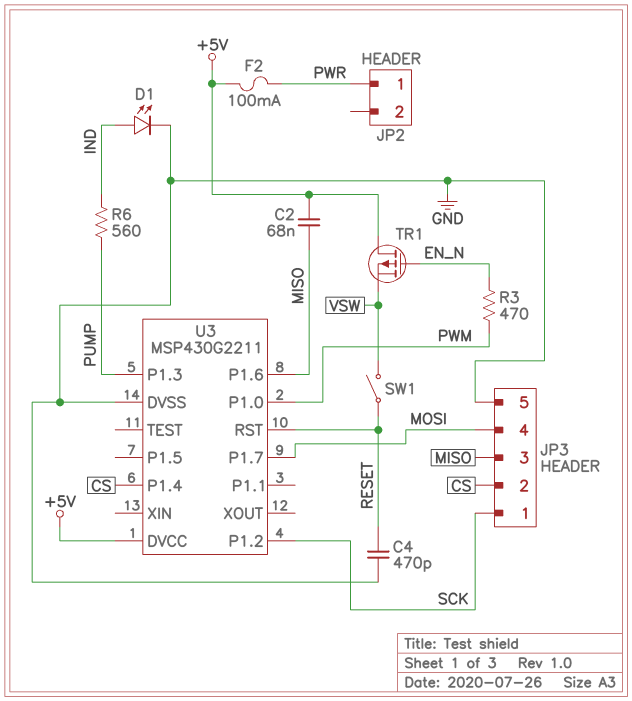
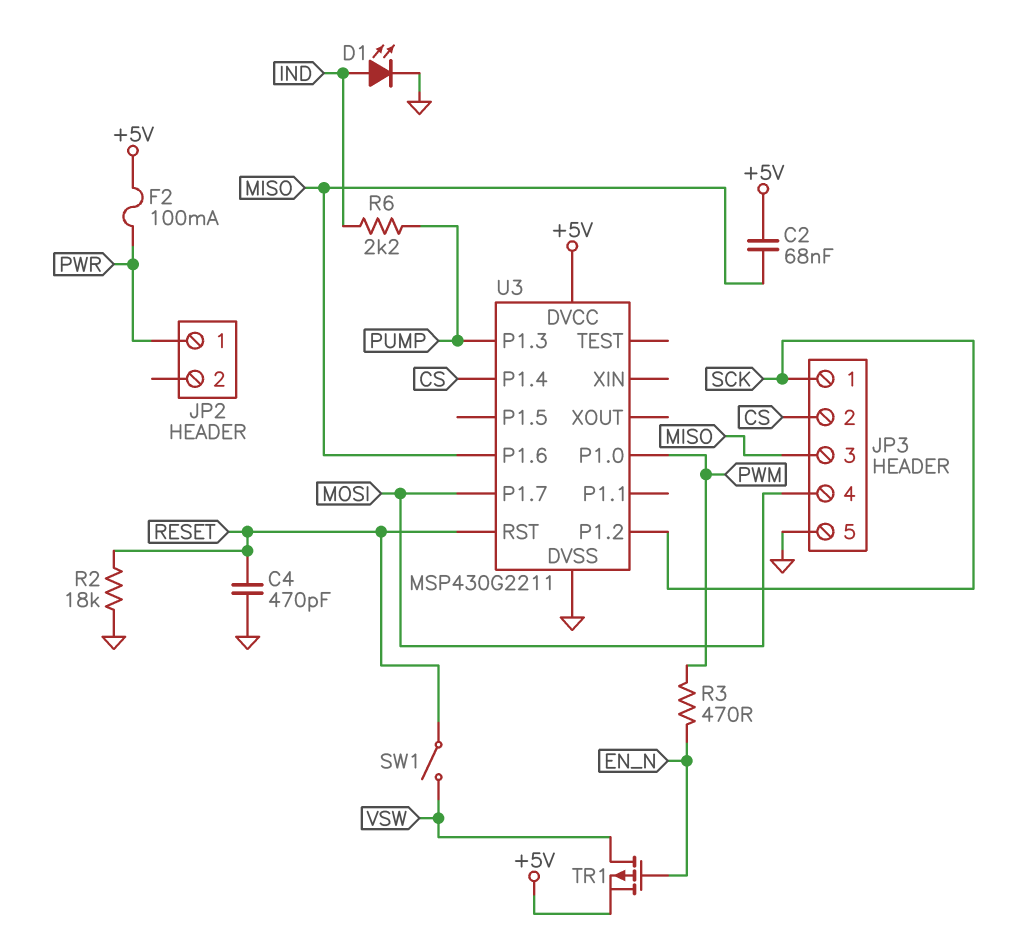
R2: none -> 18k (GND, RESET)
R6: 560 (IND, PUMP) -> 2.2k (IND, PUMP)
TR1: PMOS (G EN_N, D +5V, S VSW) -> PMOS (G EN_N, D VSW, S +5V)

